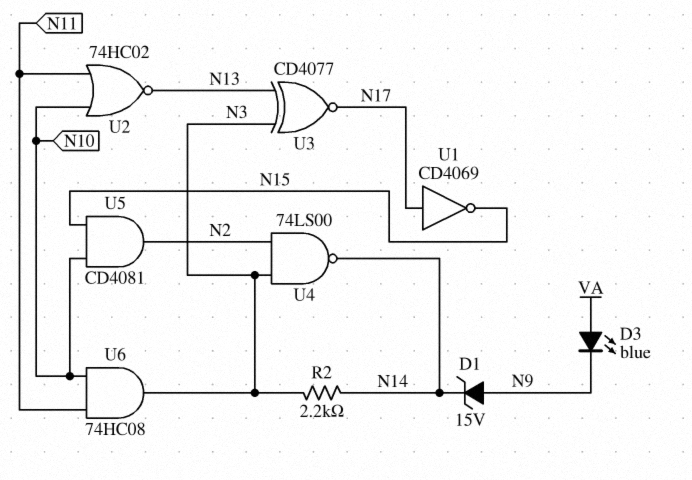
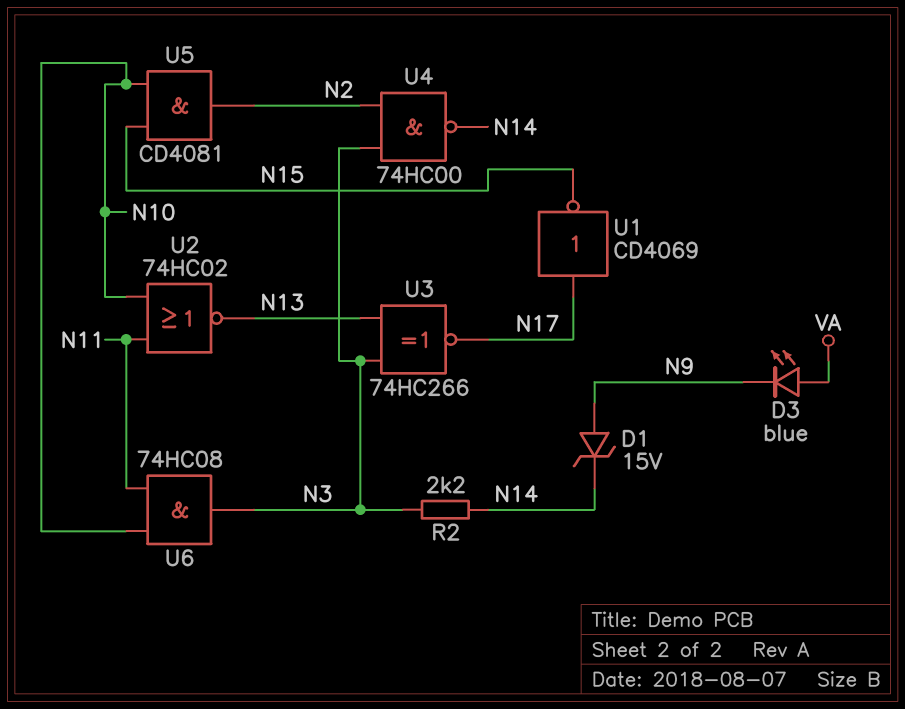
U3: XNOR CD4077 (in N3, in N13, out N17) -> XNOR 74HC266 (in N3, in N13, out N17)
U4: NAND 74LS00 (in N2, in N3, out N14) -> NAND 74HC00 (in N2, in N3, out N14)

